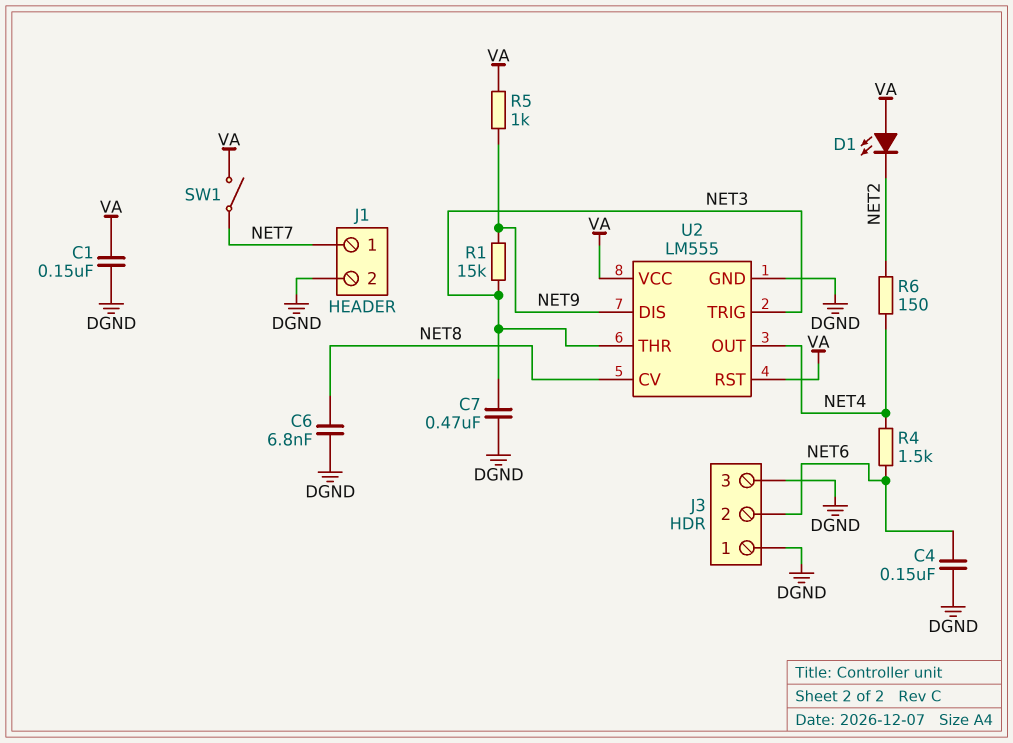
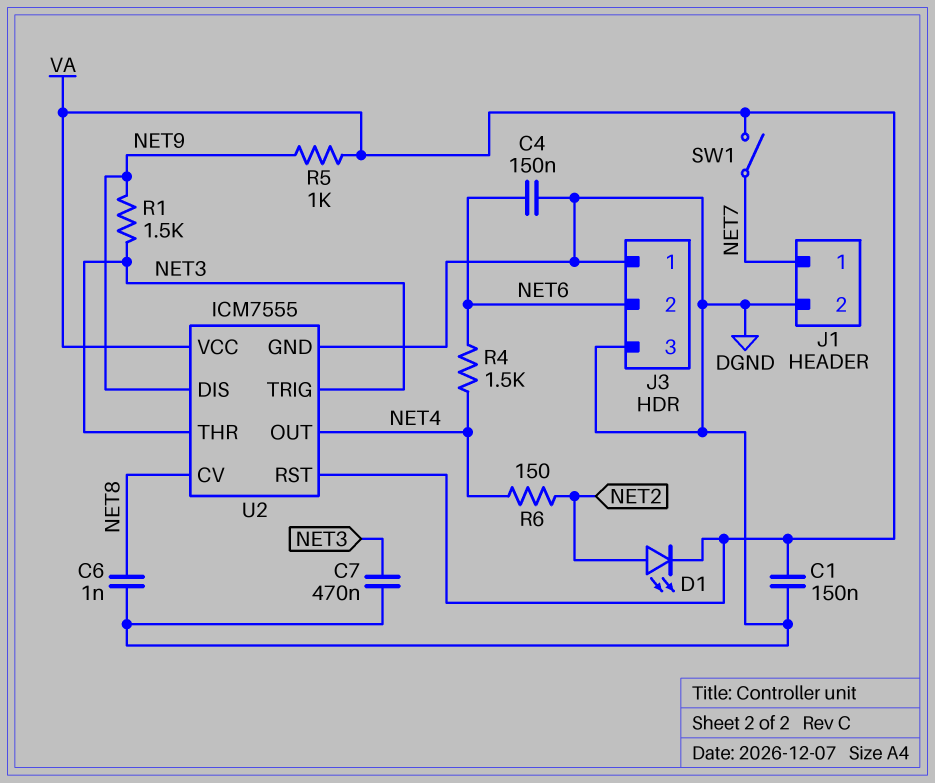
C6: 6.8nF (DGND, NET8) -> 1nF (DGND, NET8)
D1: LED (A VA, K NET2) -> LED (A NET2, K VA)
R1: 15k (NET3, NET9) -> 1.5k (NET3, NET9)
U2: LM555 -> ICM7555

